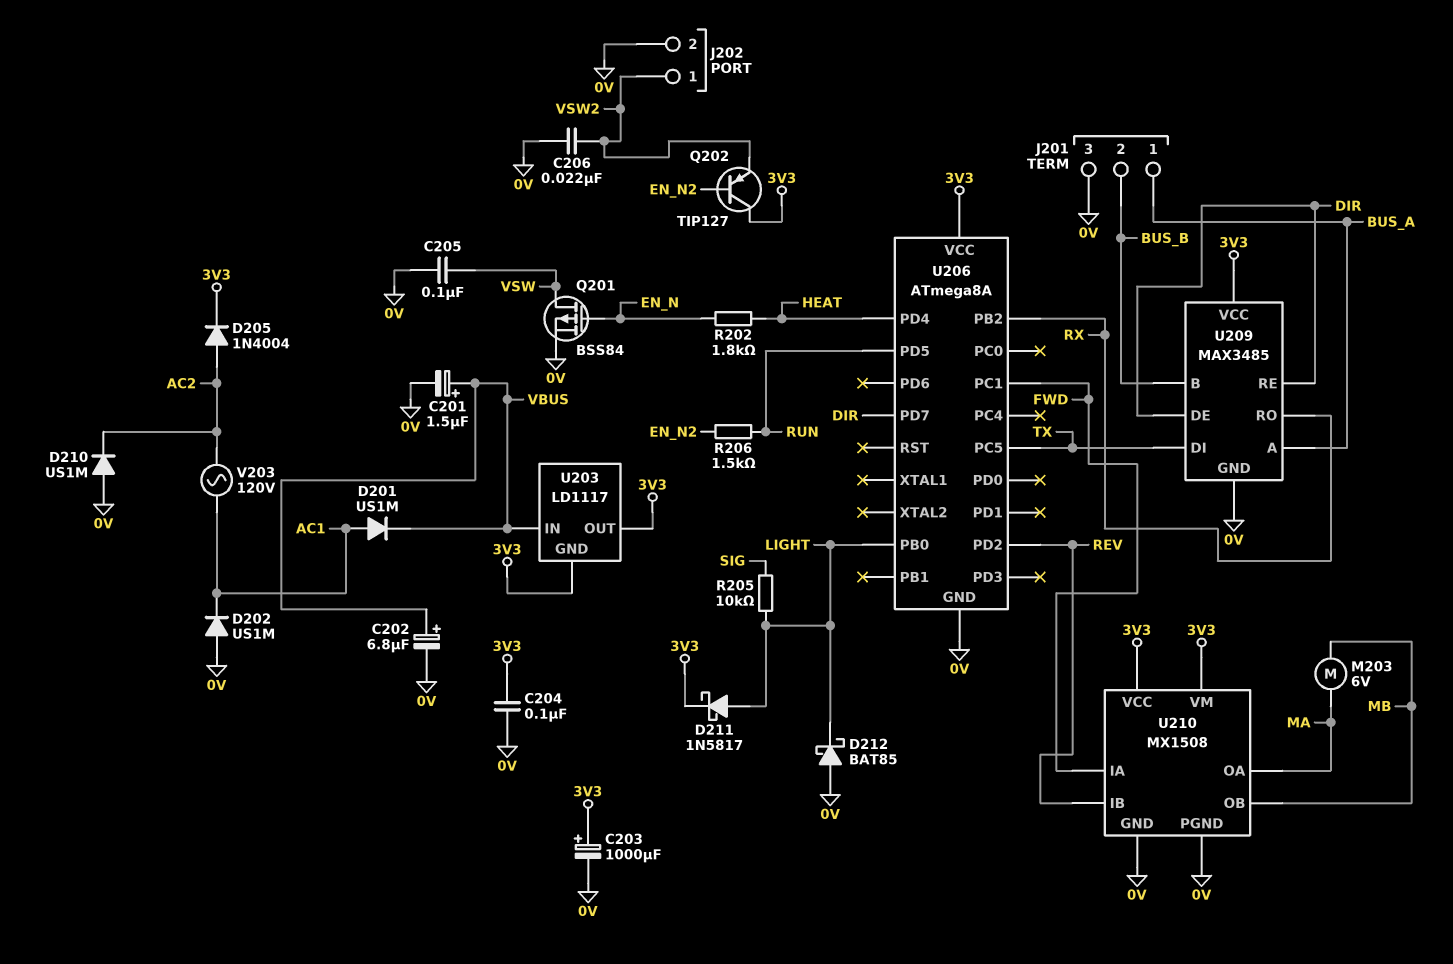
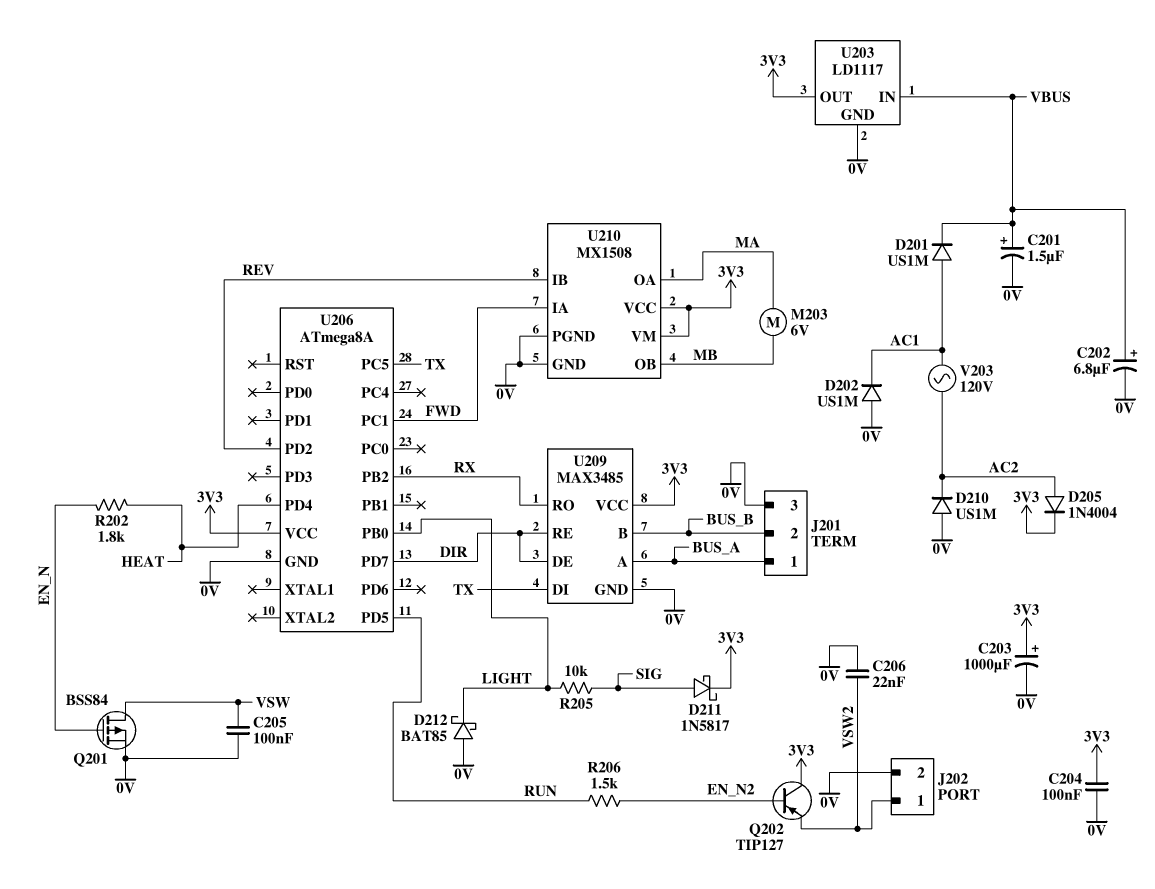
D211: schottky 1N5817 (A LIGHT, K 3V3) -> schottky 1N5817 (A SIG, K 3V3)
U203 pin GND: 3V3 -> 0V

